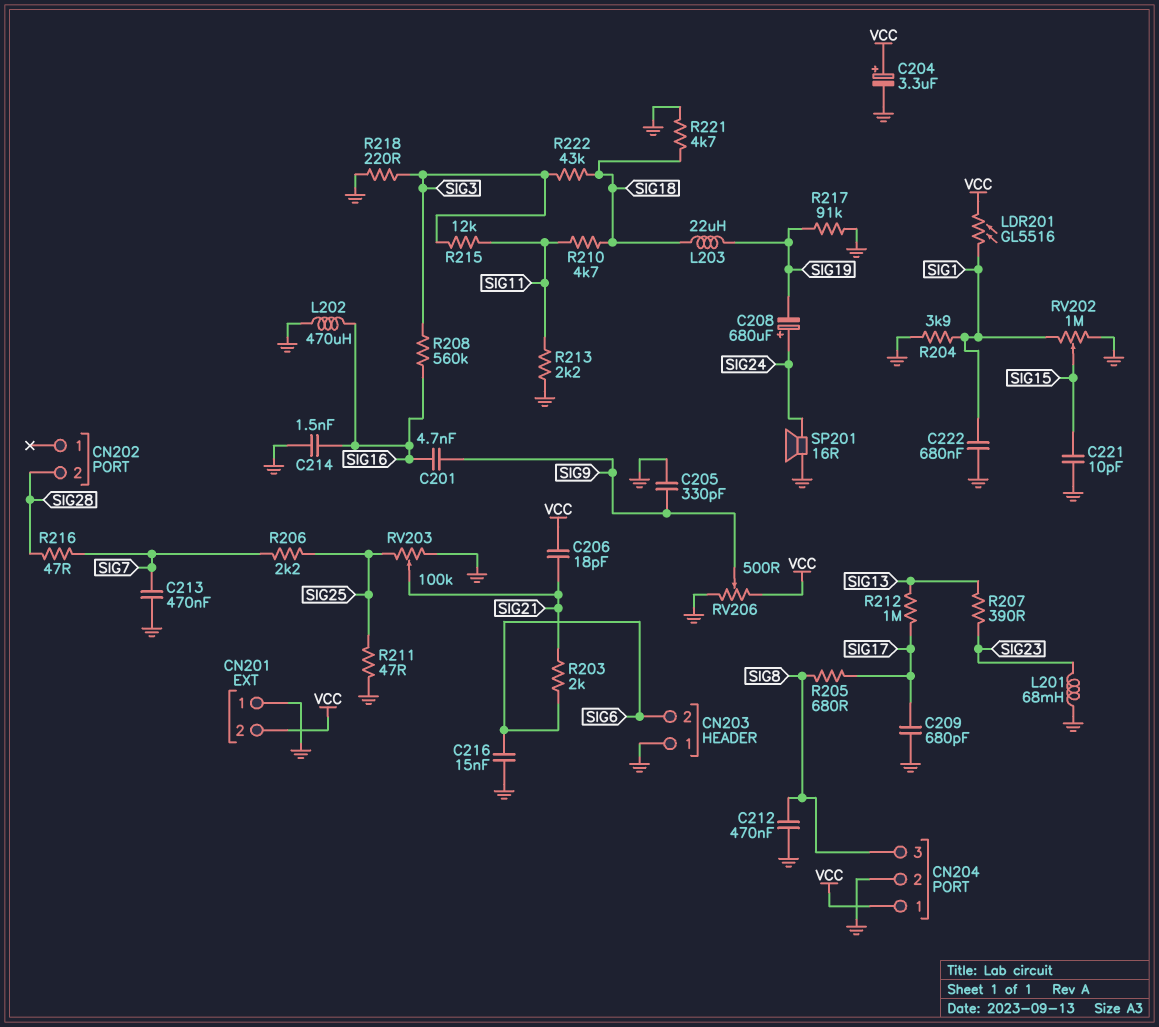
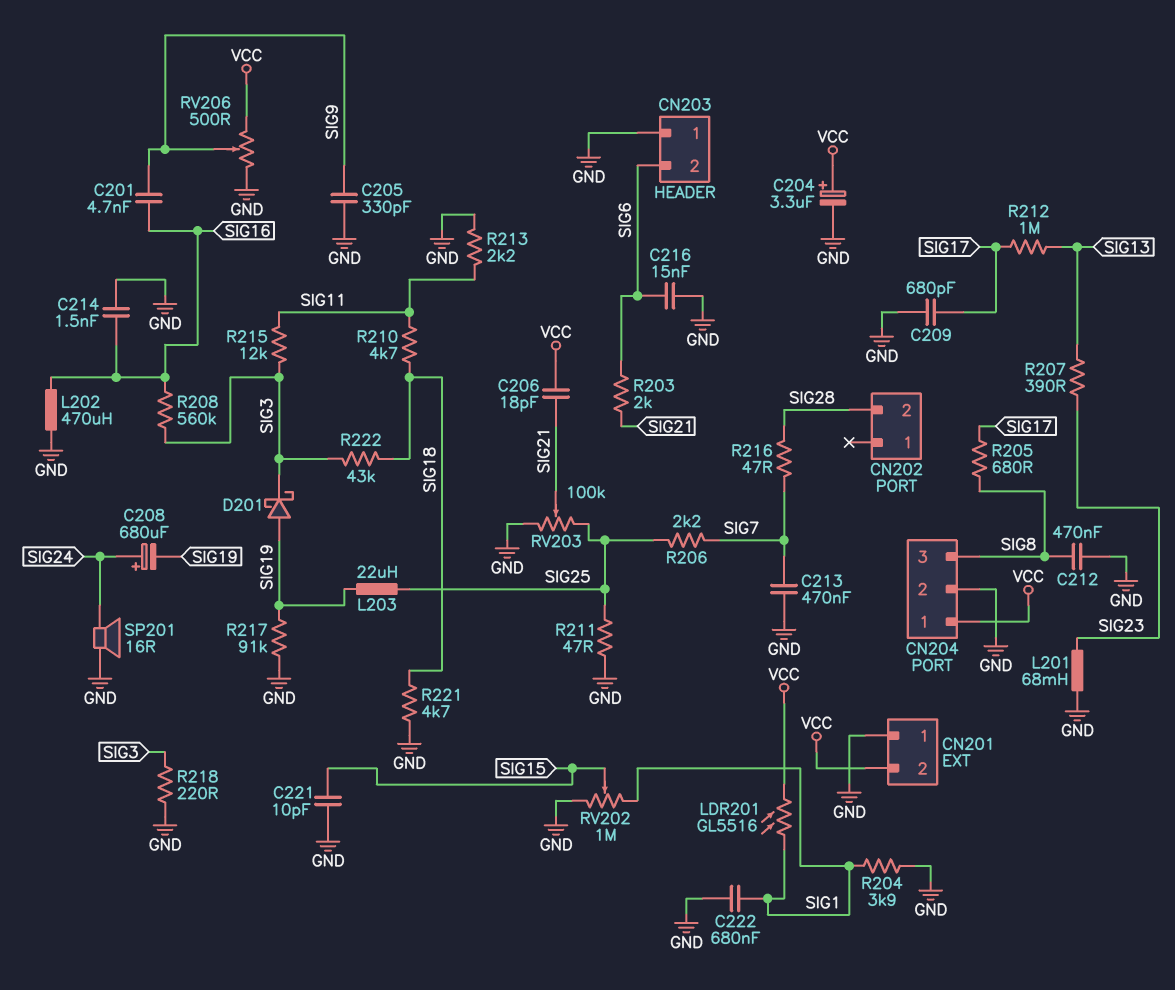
D201: none -> schottky (A SIG19, K SIG3)
L203: 22uH (SIG18, SIG19) -> 22uH (SIG19, SIG25)

